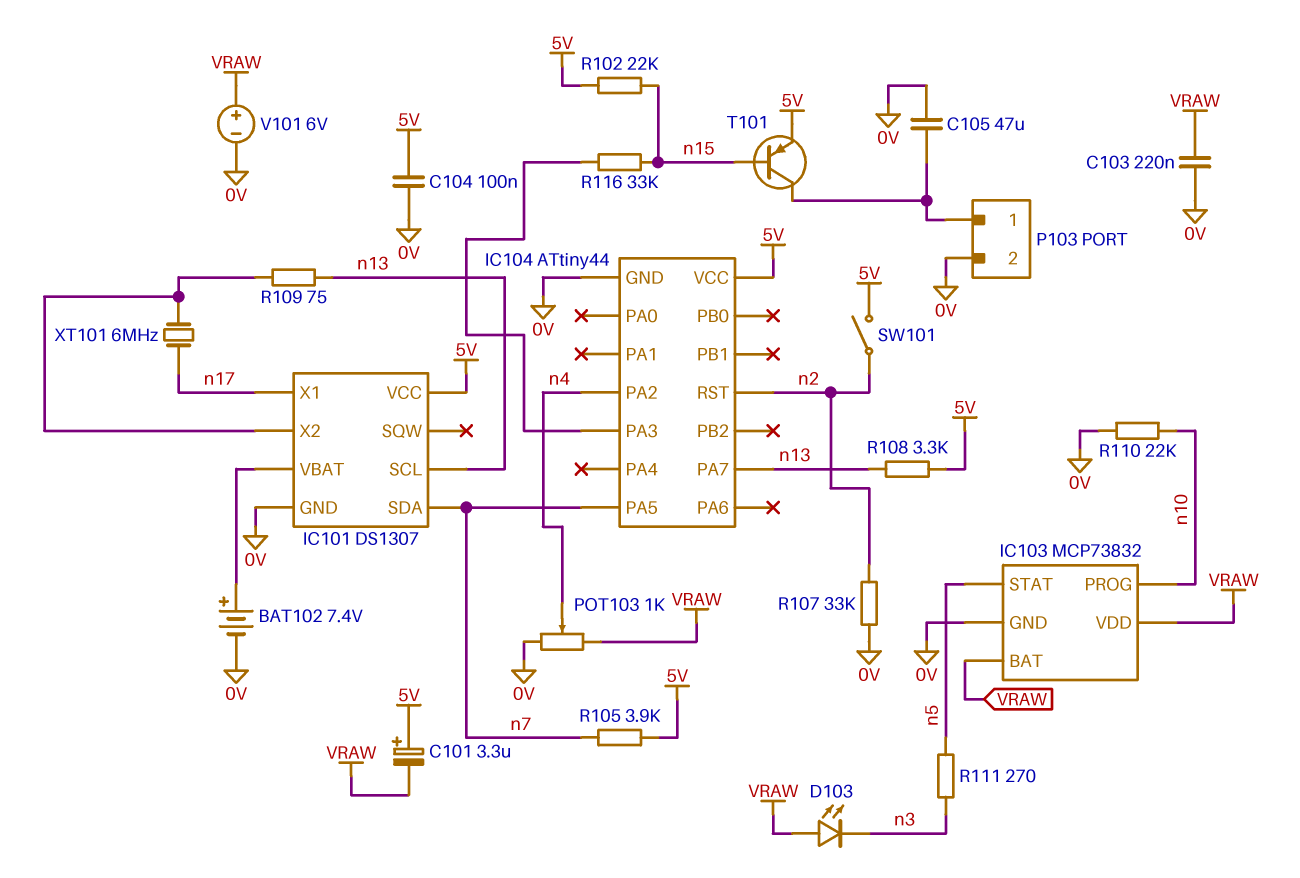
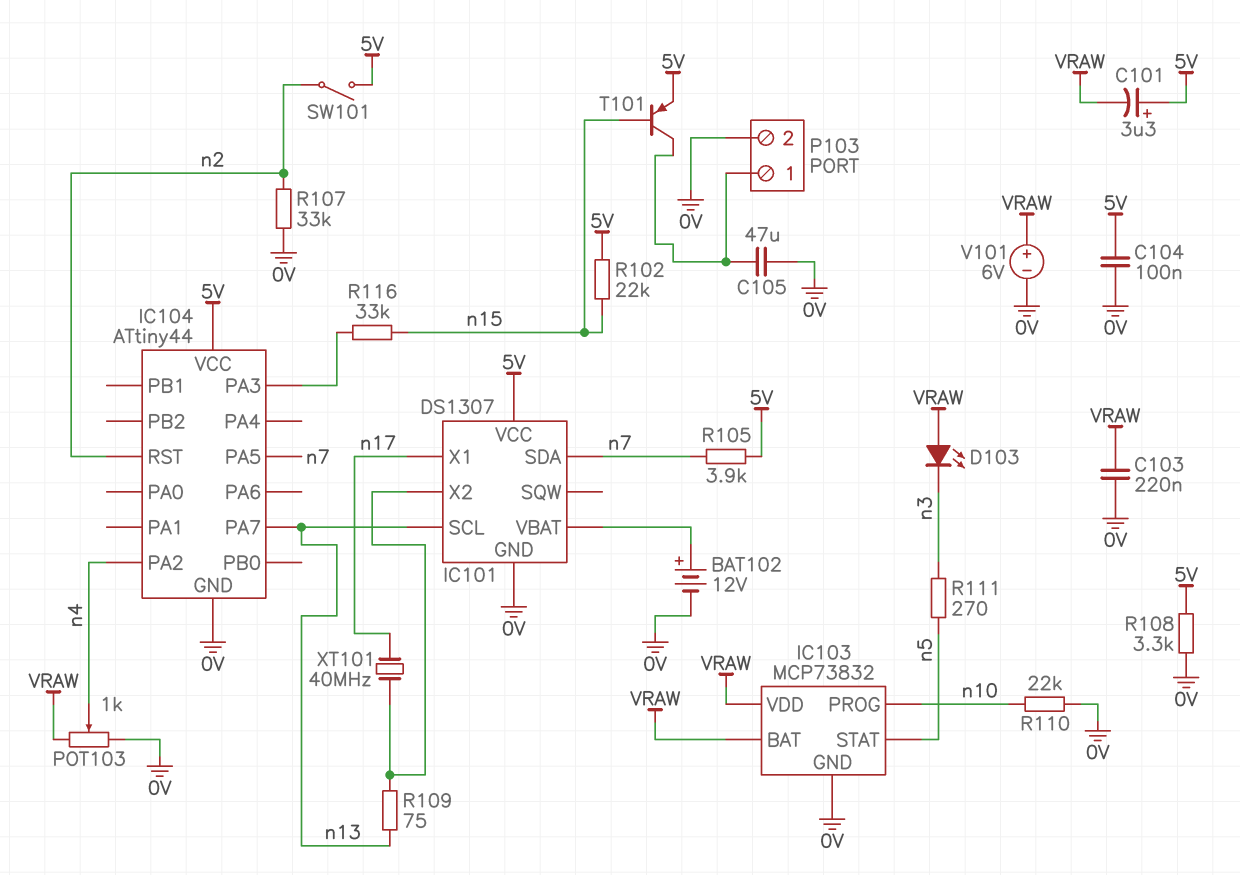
BAT102: 7.4V (plus IC101/VBAT, minus 0V) -> 12V (plus IC101/VBAT, minus 0V)
R108: 3.3k (5V, n13) -> 3.3k (0V, 5V)
XT101: 6MHz (IC101/X2, n17) -> 40MHz (IC101/X2, n17)

